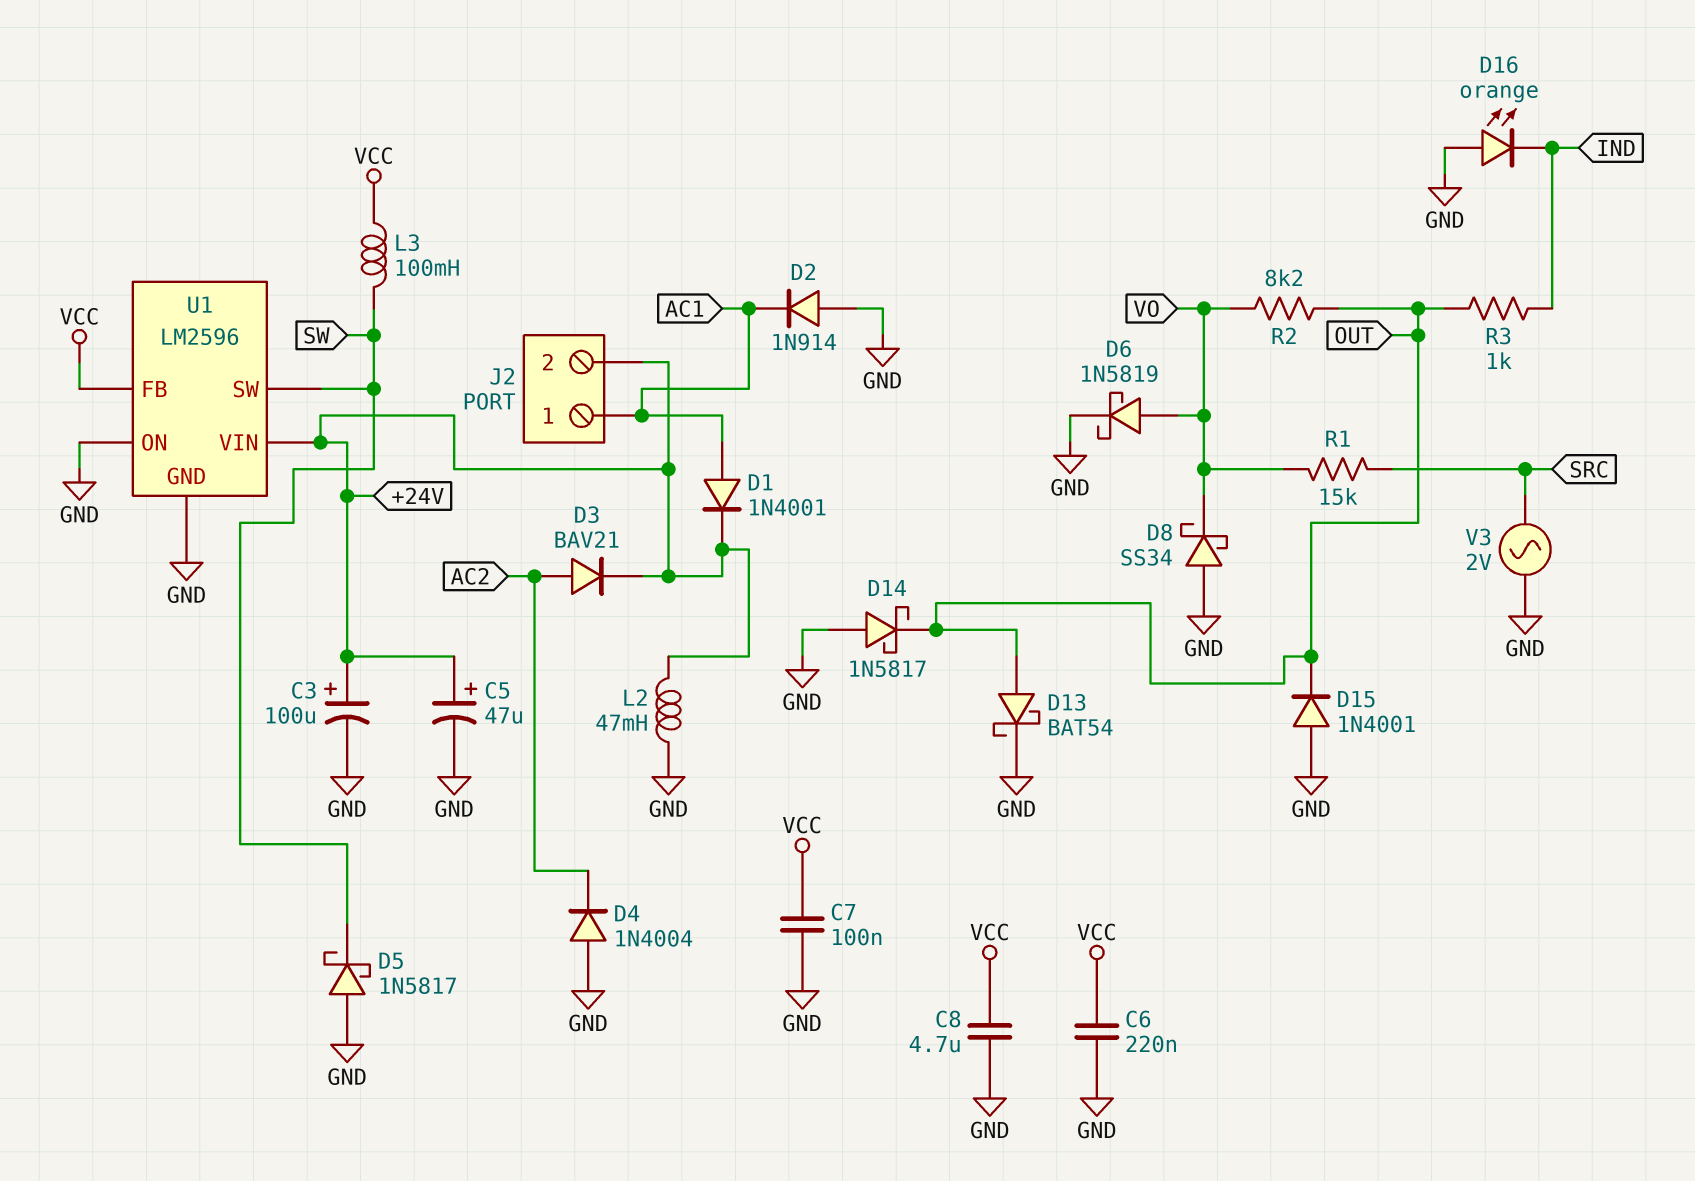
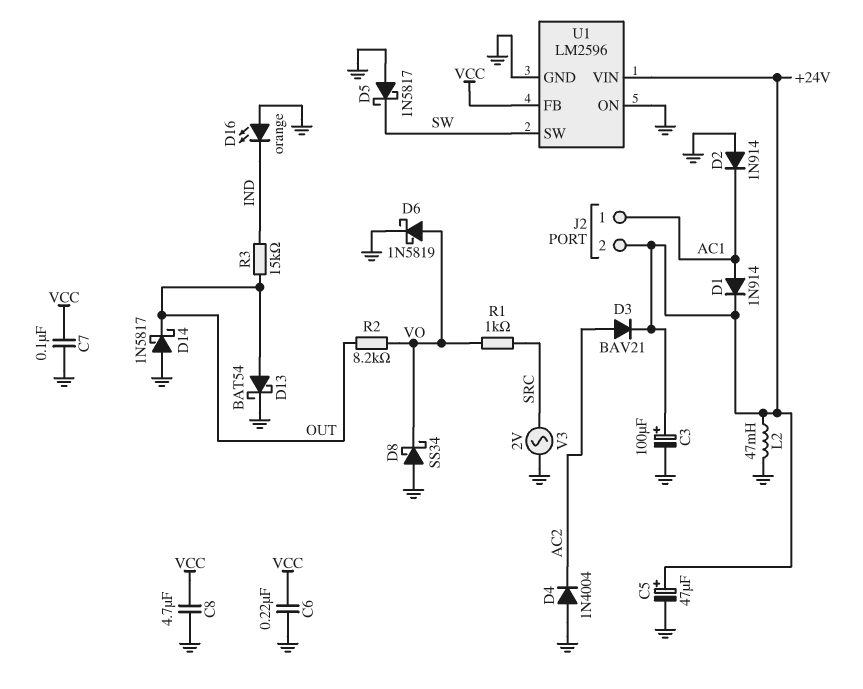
D1: diode 1N4001 (A AC1, K +24V) -> diode 1N914 (A AC1, K +24V)
D15: diode 1N4001 (A GND, K OUT) -> none
L3: 100mH (SW, VCC) -> none
R1: 15k (SRC, VO) -> 1k (SRC, VO)
R3: 1k (IND, OUT) -> 15k (IND, OUT)

